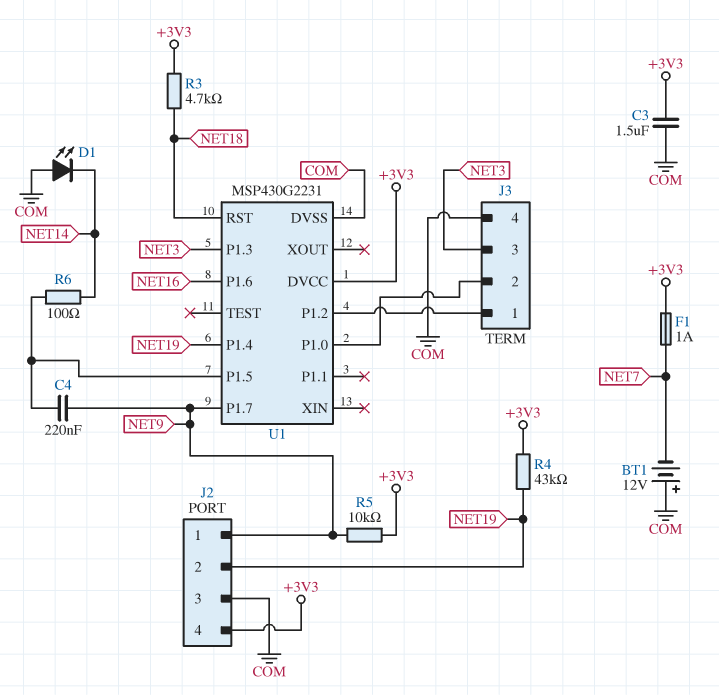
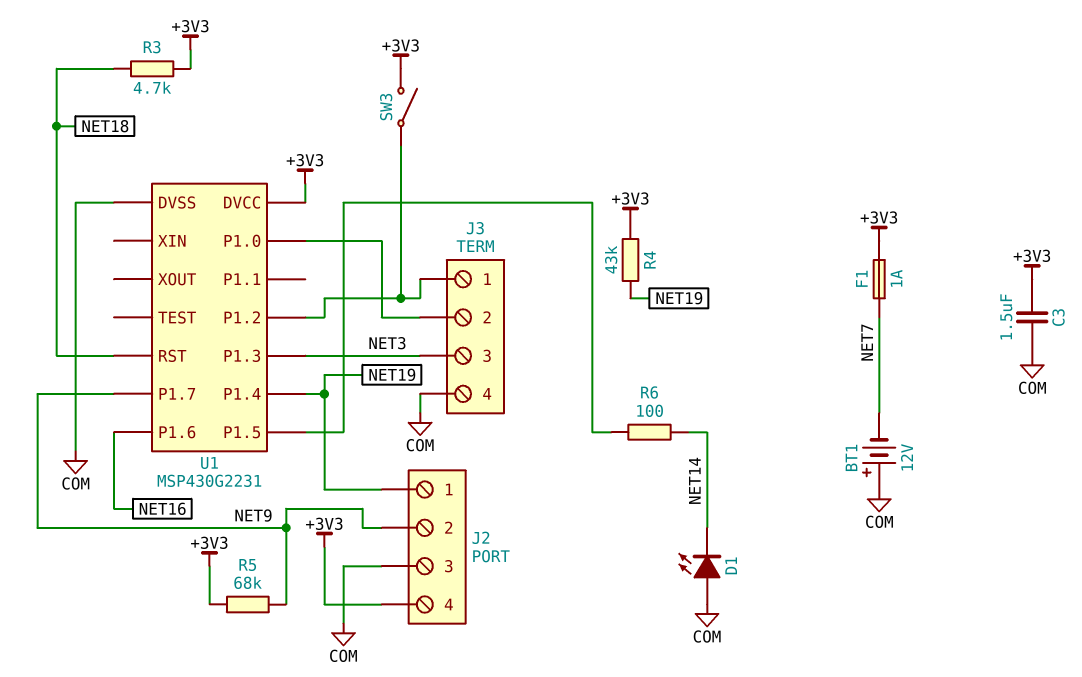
C4: 220nF (NET9, U1/P1.5) -> none
J2 pin 1: NET9 -> NET19
J2 pin 2: NET19 -> NET9
R5: 10k (+3V3, NET9) -> 68k (+3V3, NET9)
SW3: none -> switch (+3V3, J3/1)

